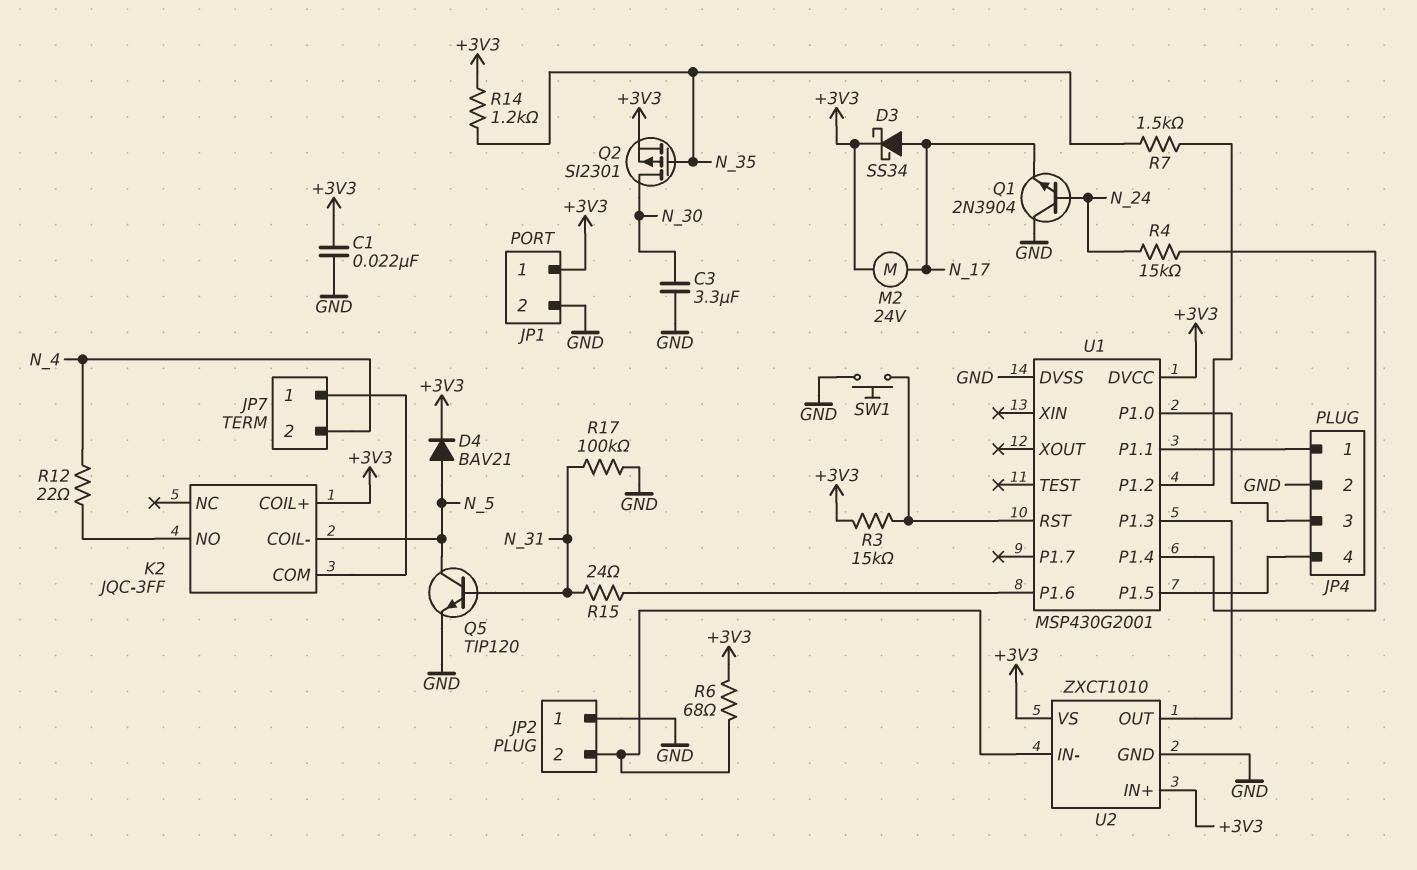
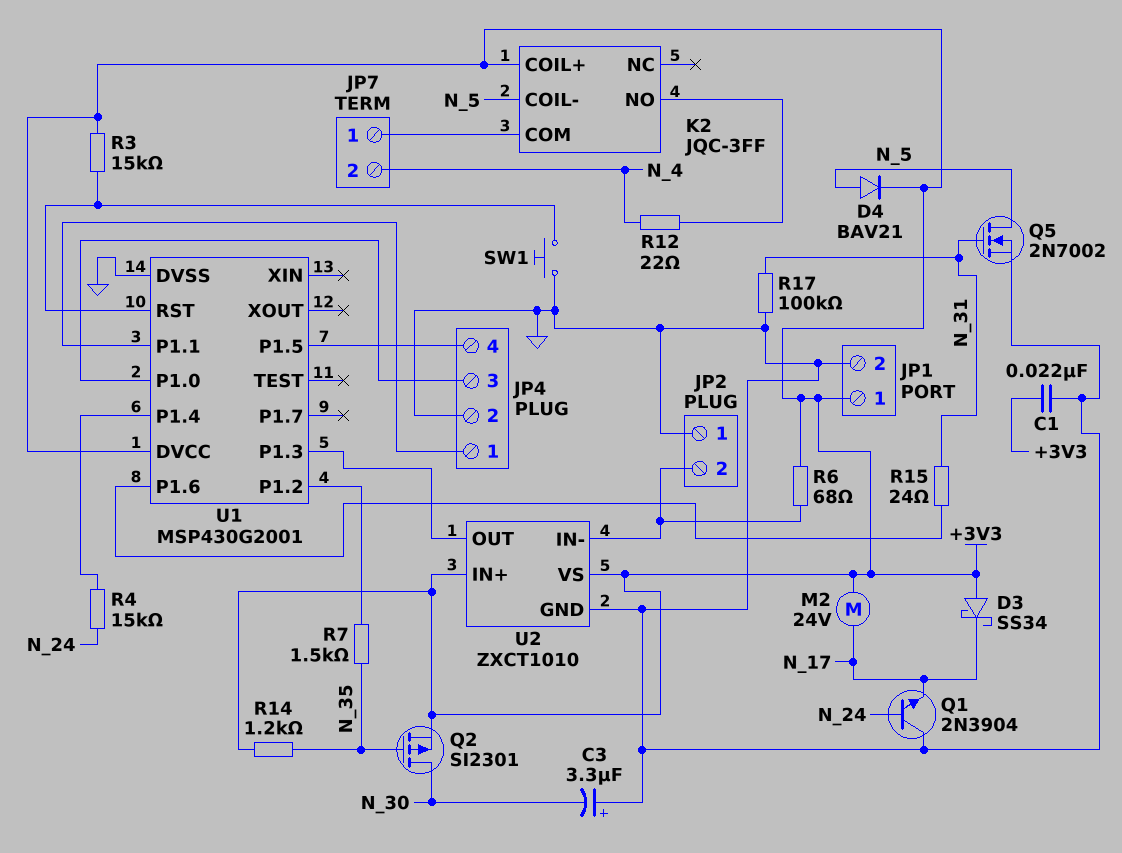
C3: 3.3uF (GND, N_30) -> 3.3uF (plus GND, minus N_30)
D3: schottky SS34 (A N_17, K +3V3) -> schottky SS34 (A +3V3, K N_17)
Q5: NPN TIP120 (B N_31, C N_5, E GND) -> NMOS 2N7002 (G N_31, D N_5, S GND)

